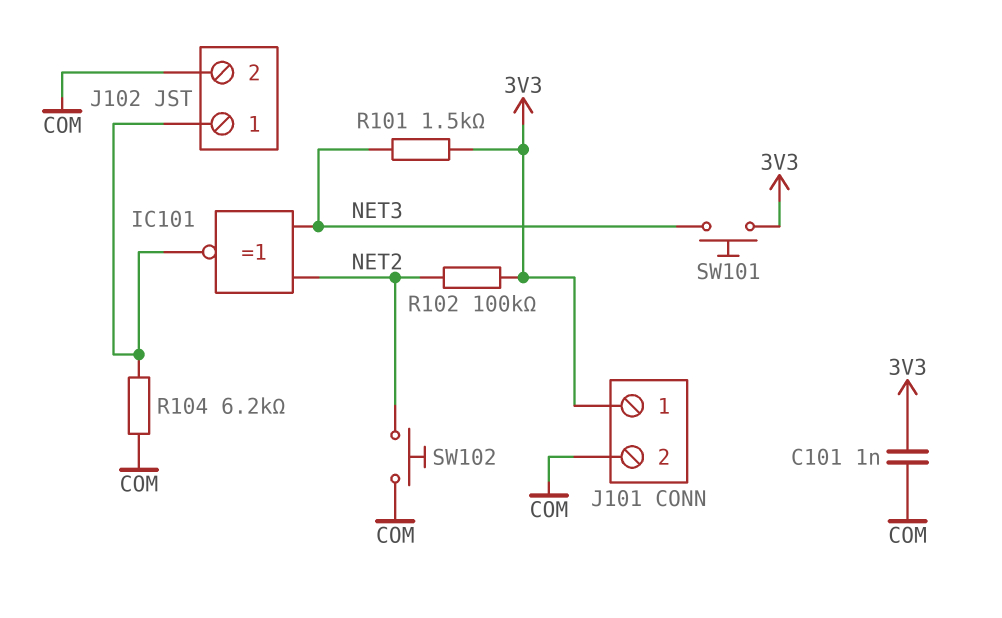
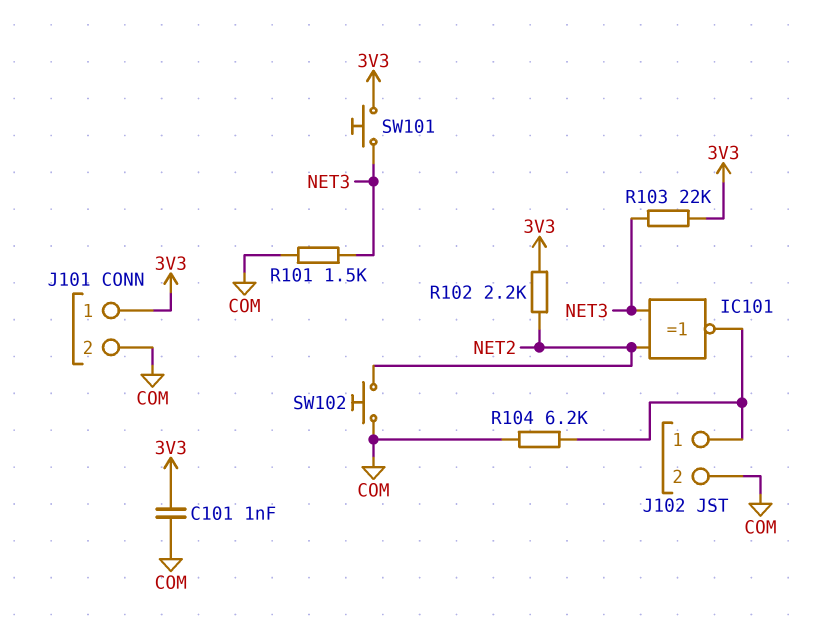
R101: 1.5k (3V3, NET3) -> 1.5k (COM, NET3)
R102: 100k (3V3, NET2) -> 2.2k (3V3, NET2)
R103: none -> 22k (3V3, NET3)

